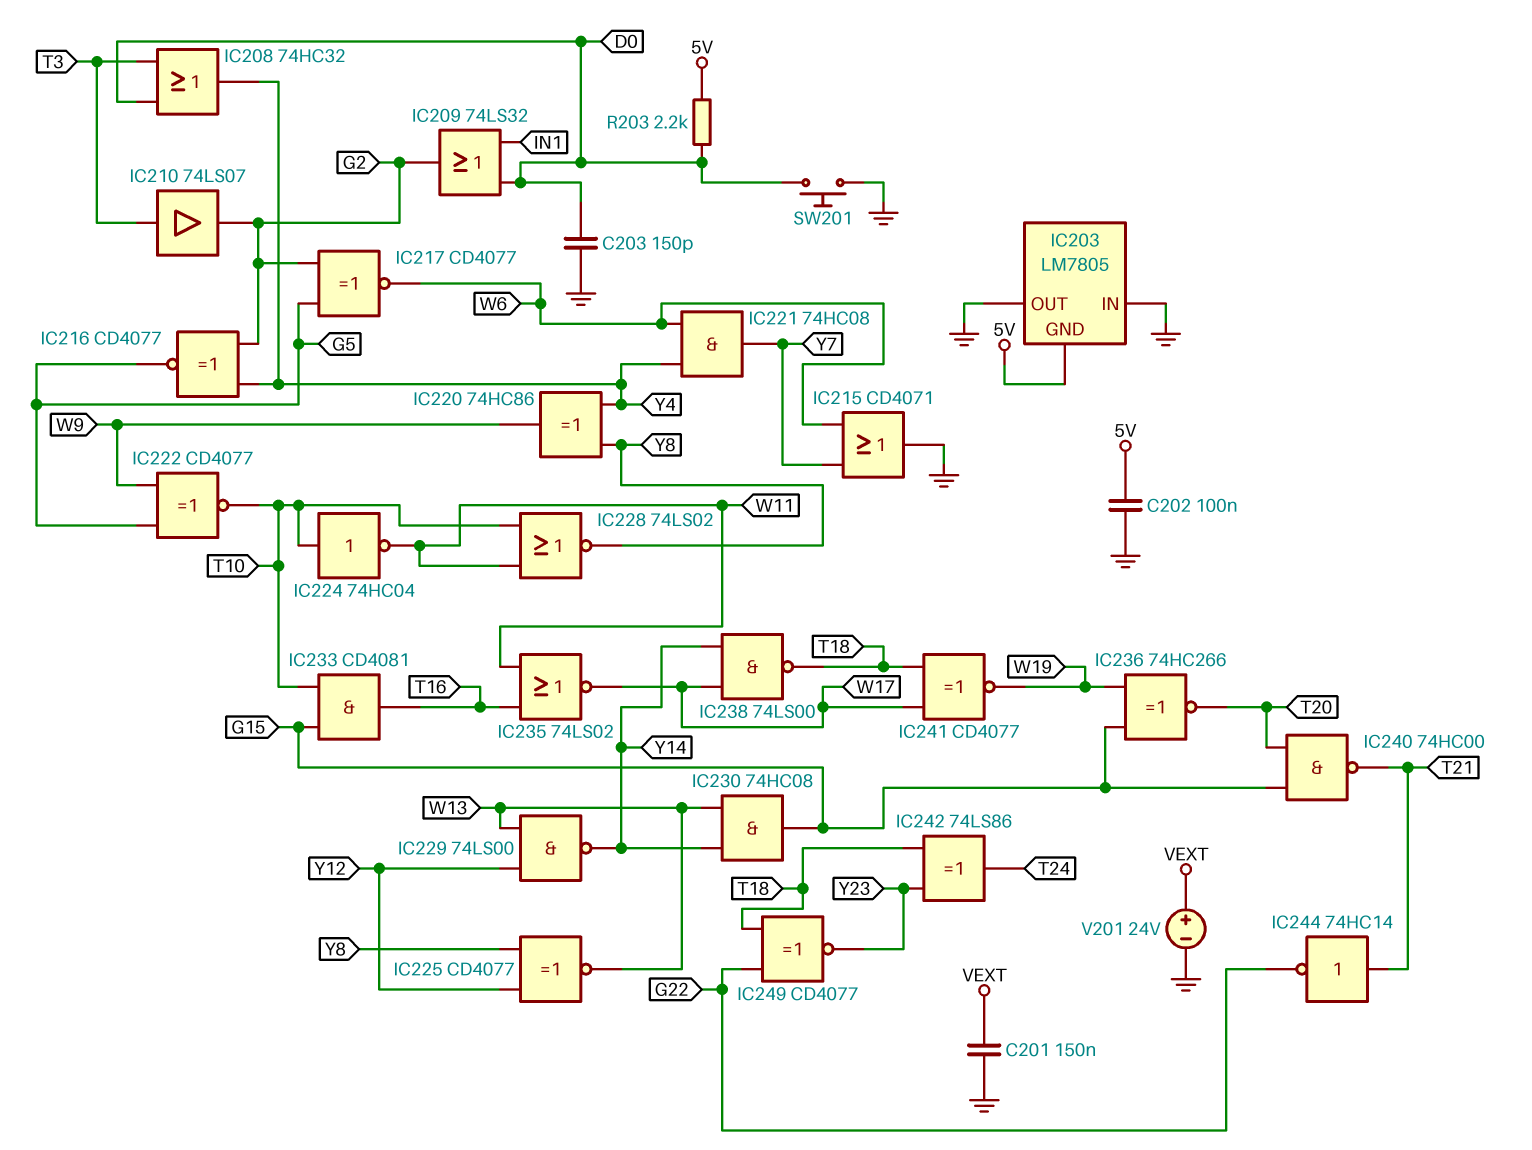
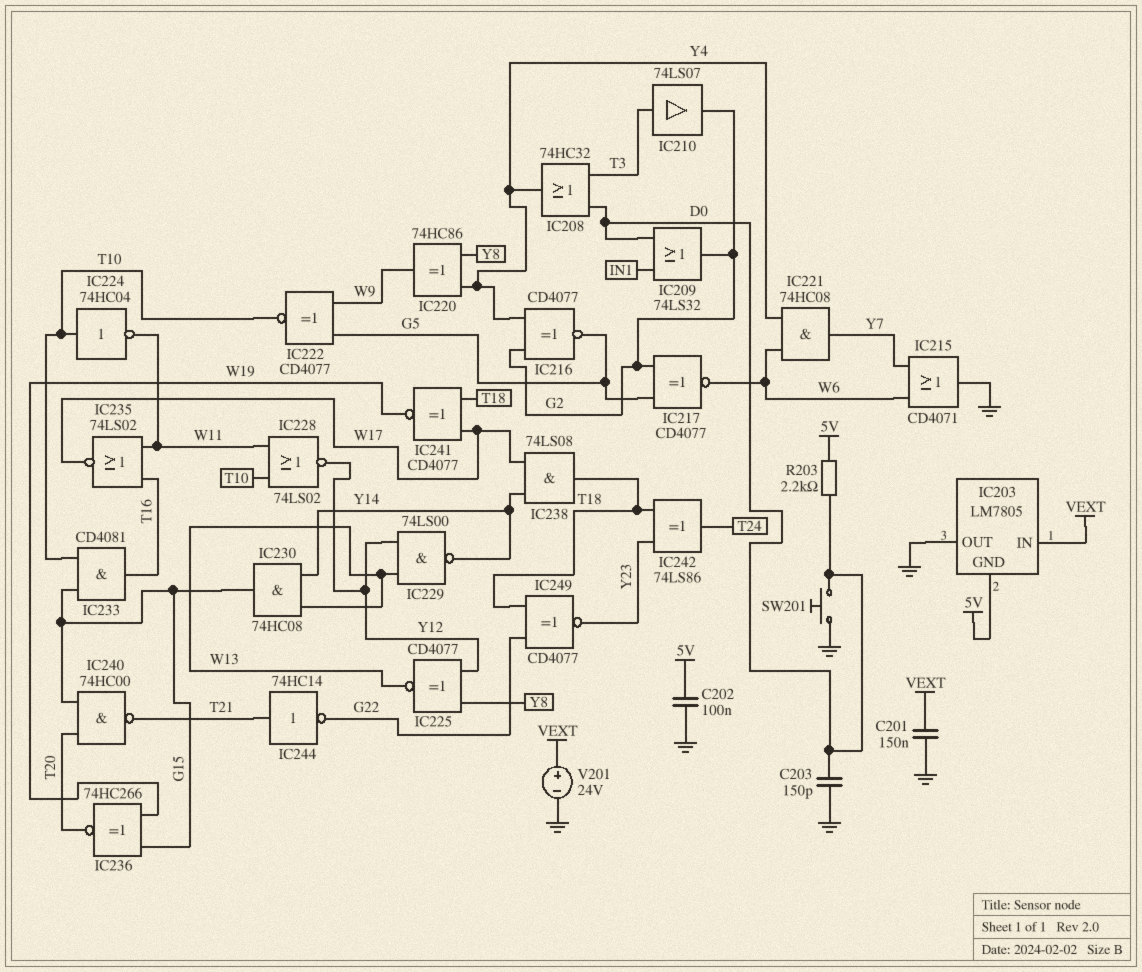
IC203 pin IN: GND -> VEXT
IC228: NOR 74LS02 (in T10, in W11, out Y8) -> NOR 74LS02 (in T10, in W11, out Y12)
IC238: NAND 74LS00 (in W17, in Y14, out T18) -> AND 74LS08 (in W17, in Y14, out T18)

